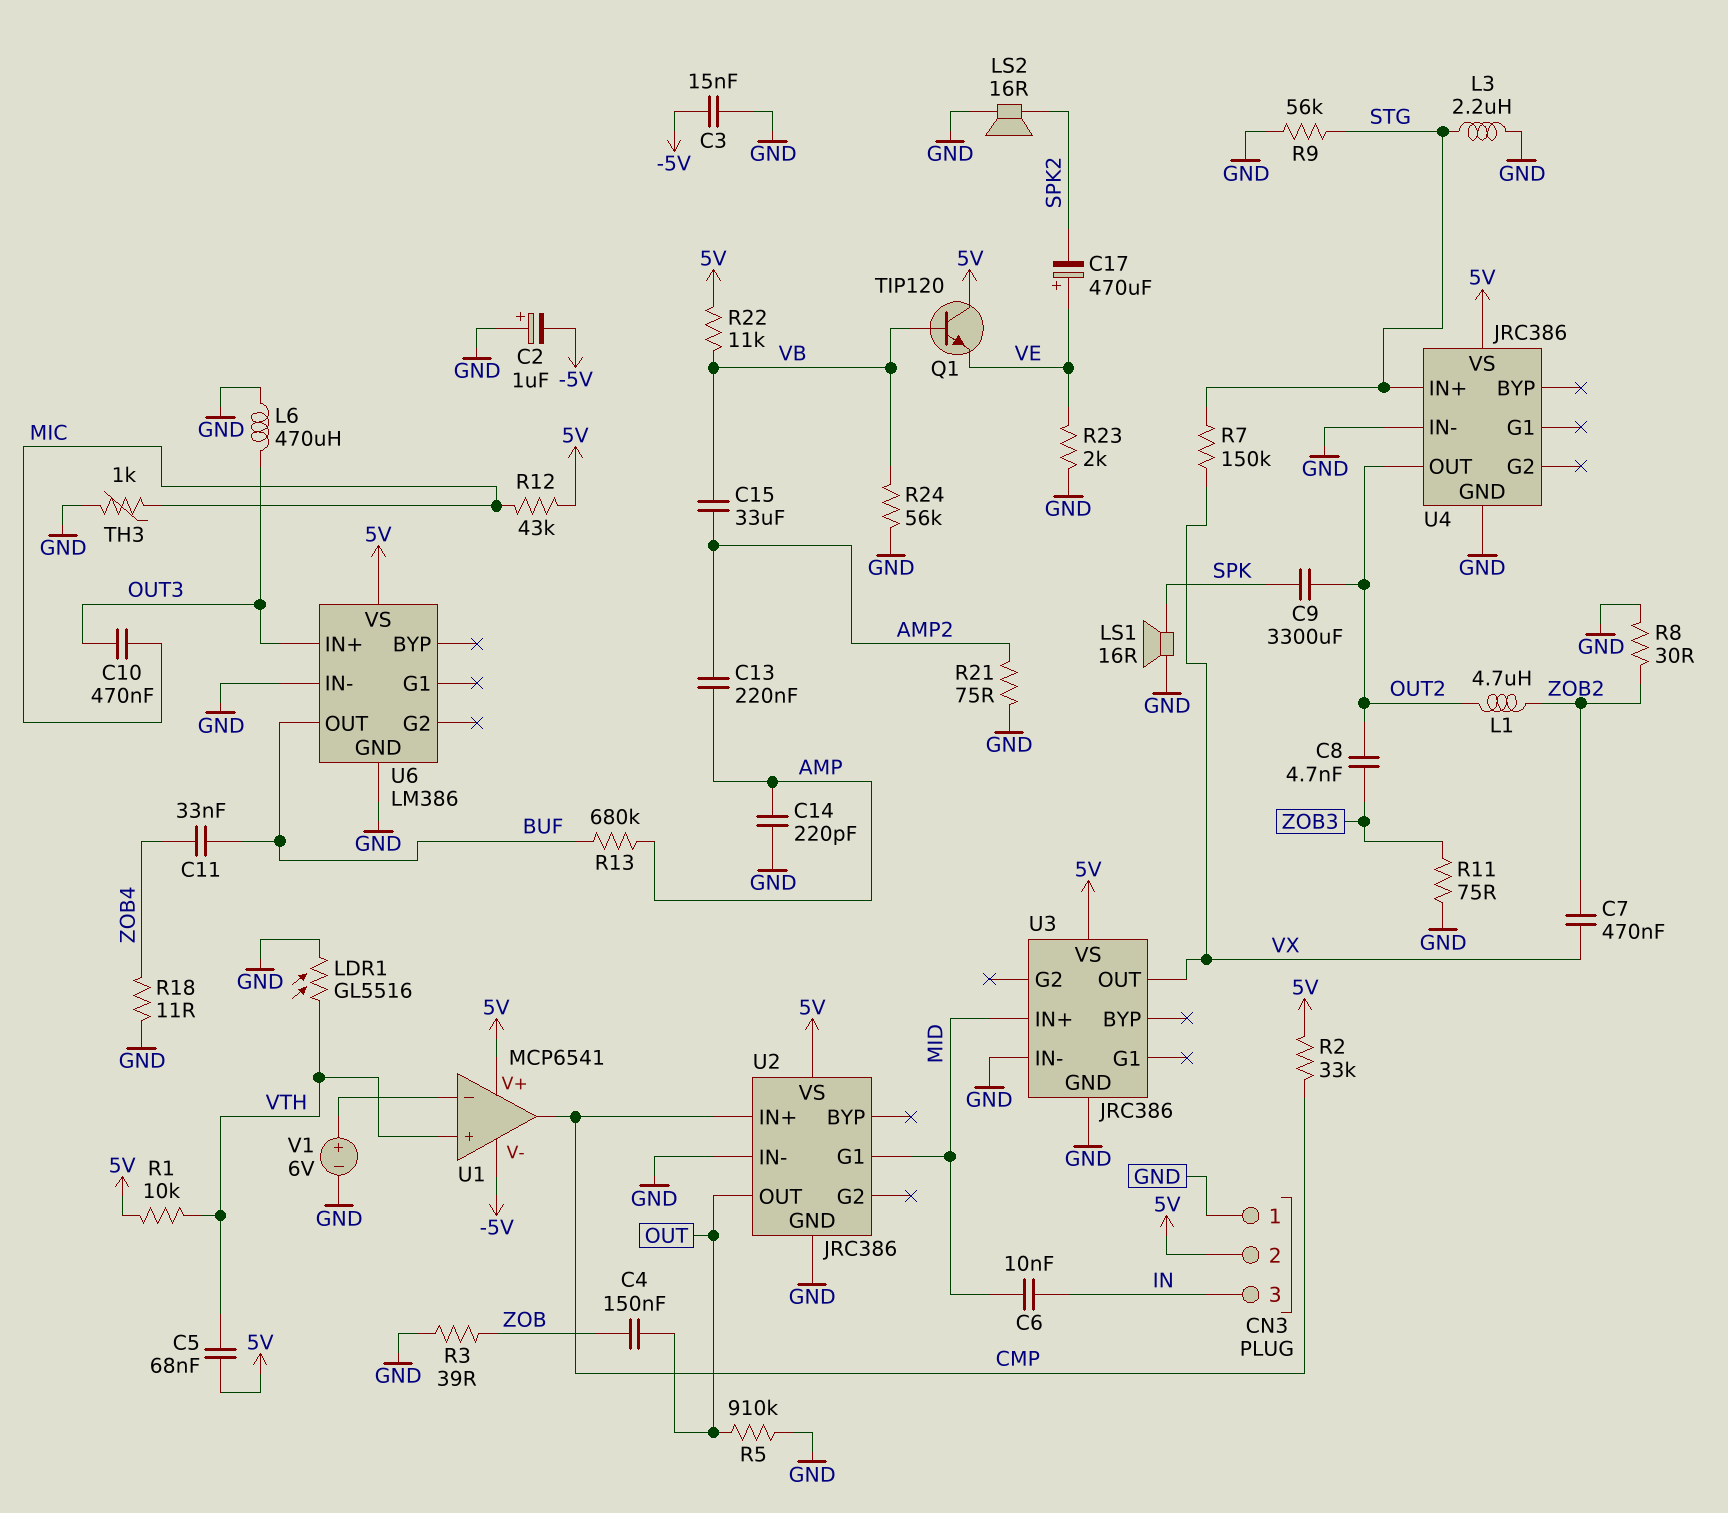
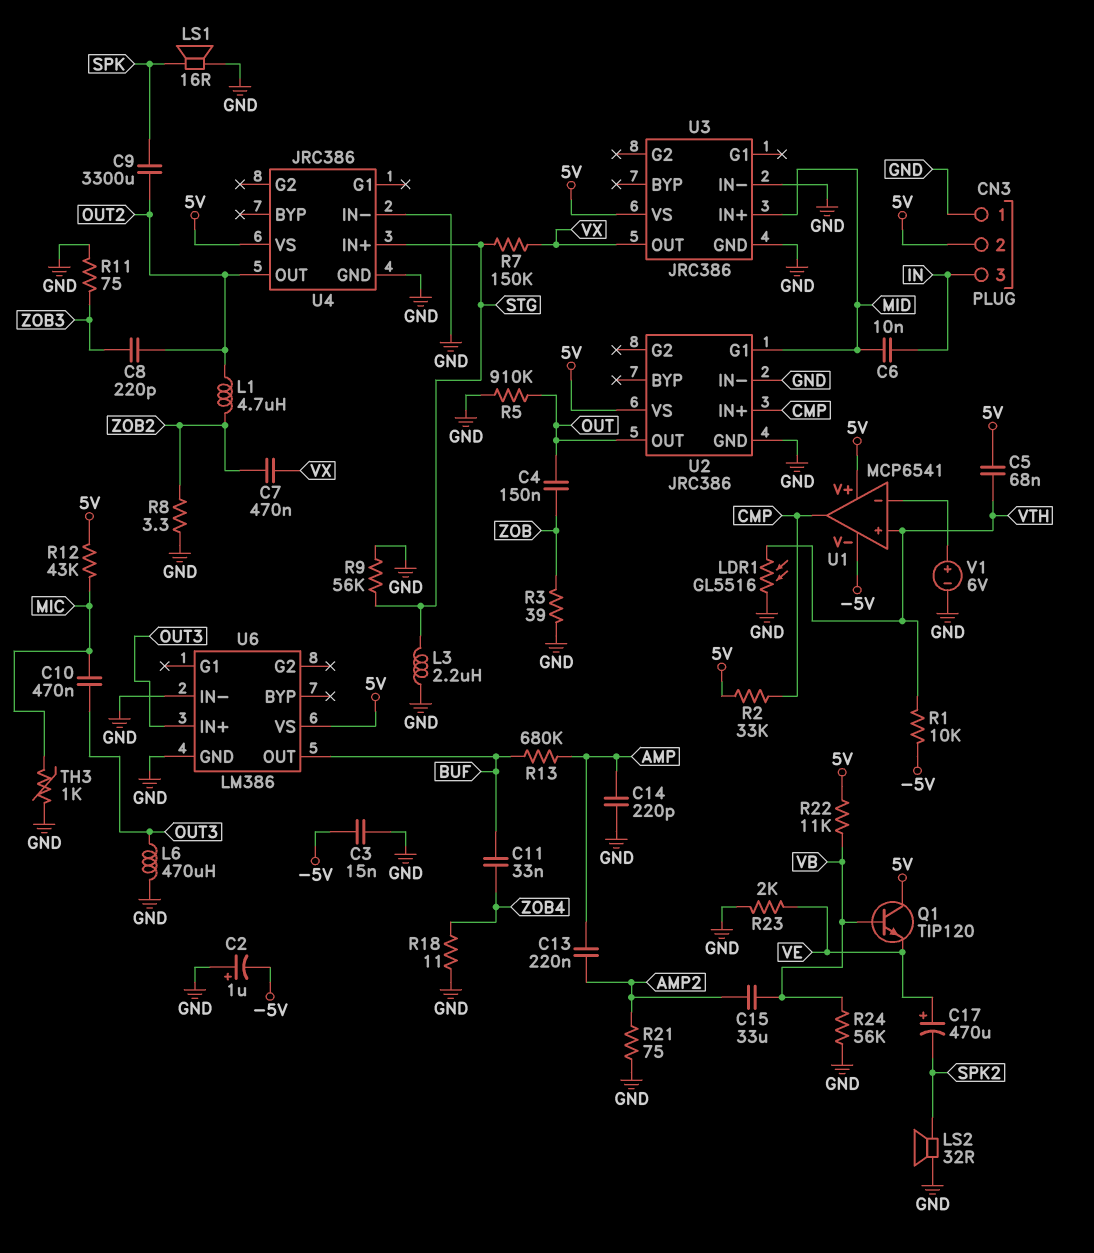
C8: 4.7nF (OUT2, ZOB3) -> 220pF (OUT2, ZOB3)
LS2: speaker 16R (GND, SPK2) -> speaker 32R (GND, SPK2)
R1: 10k (5V, VTH) -> 10k (-5V, VTH)
R8: 30 (GND, ZOB2) -> 3.3 (GND, ZOB2)

